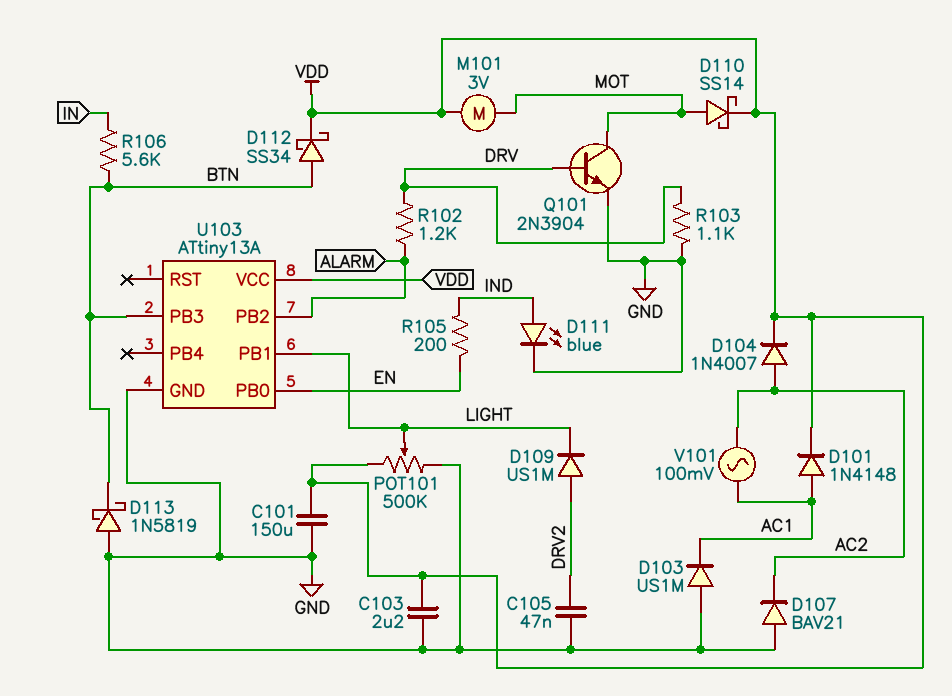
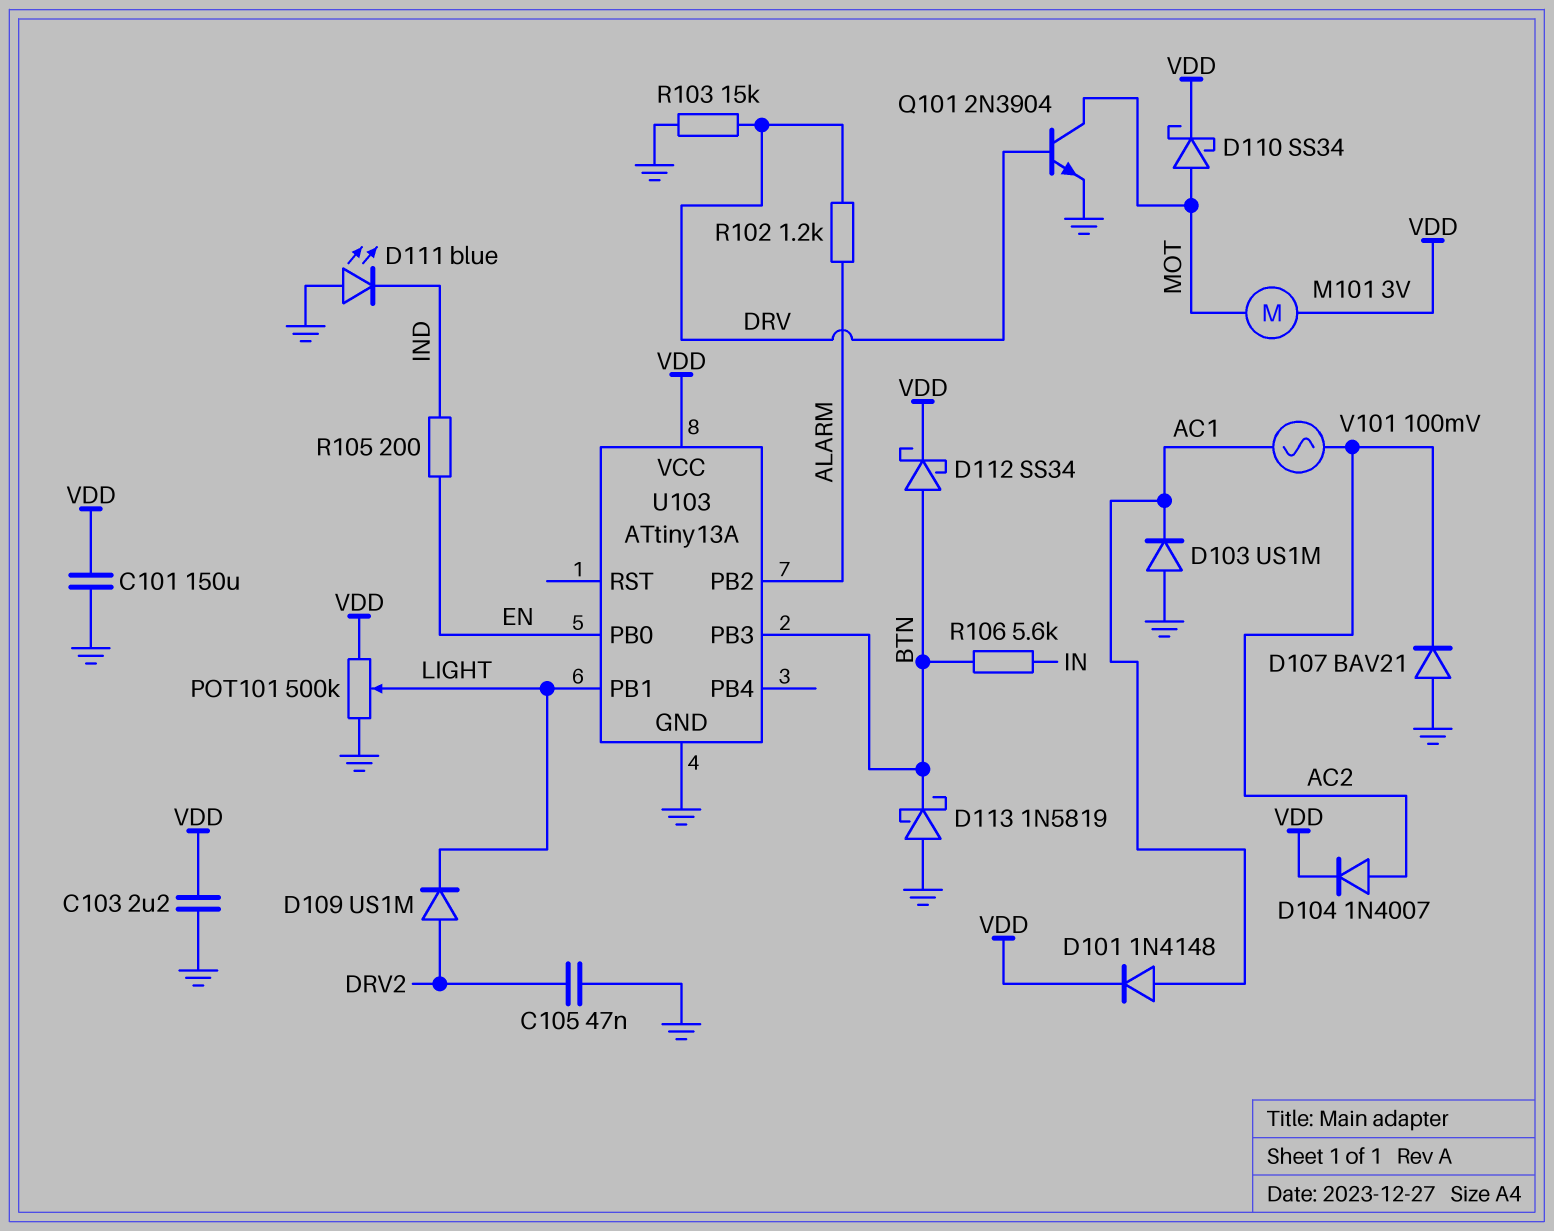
D110: schottky SS14 (A MOT, K VDD) -> schottky SS34 (A MOT, K VDD)
D111: LED blue (A IND, K GND) -> LED blue (A GND, K IND)
R103: 1.1k (DRV, GND) -> 15k (DRV, GND)

